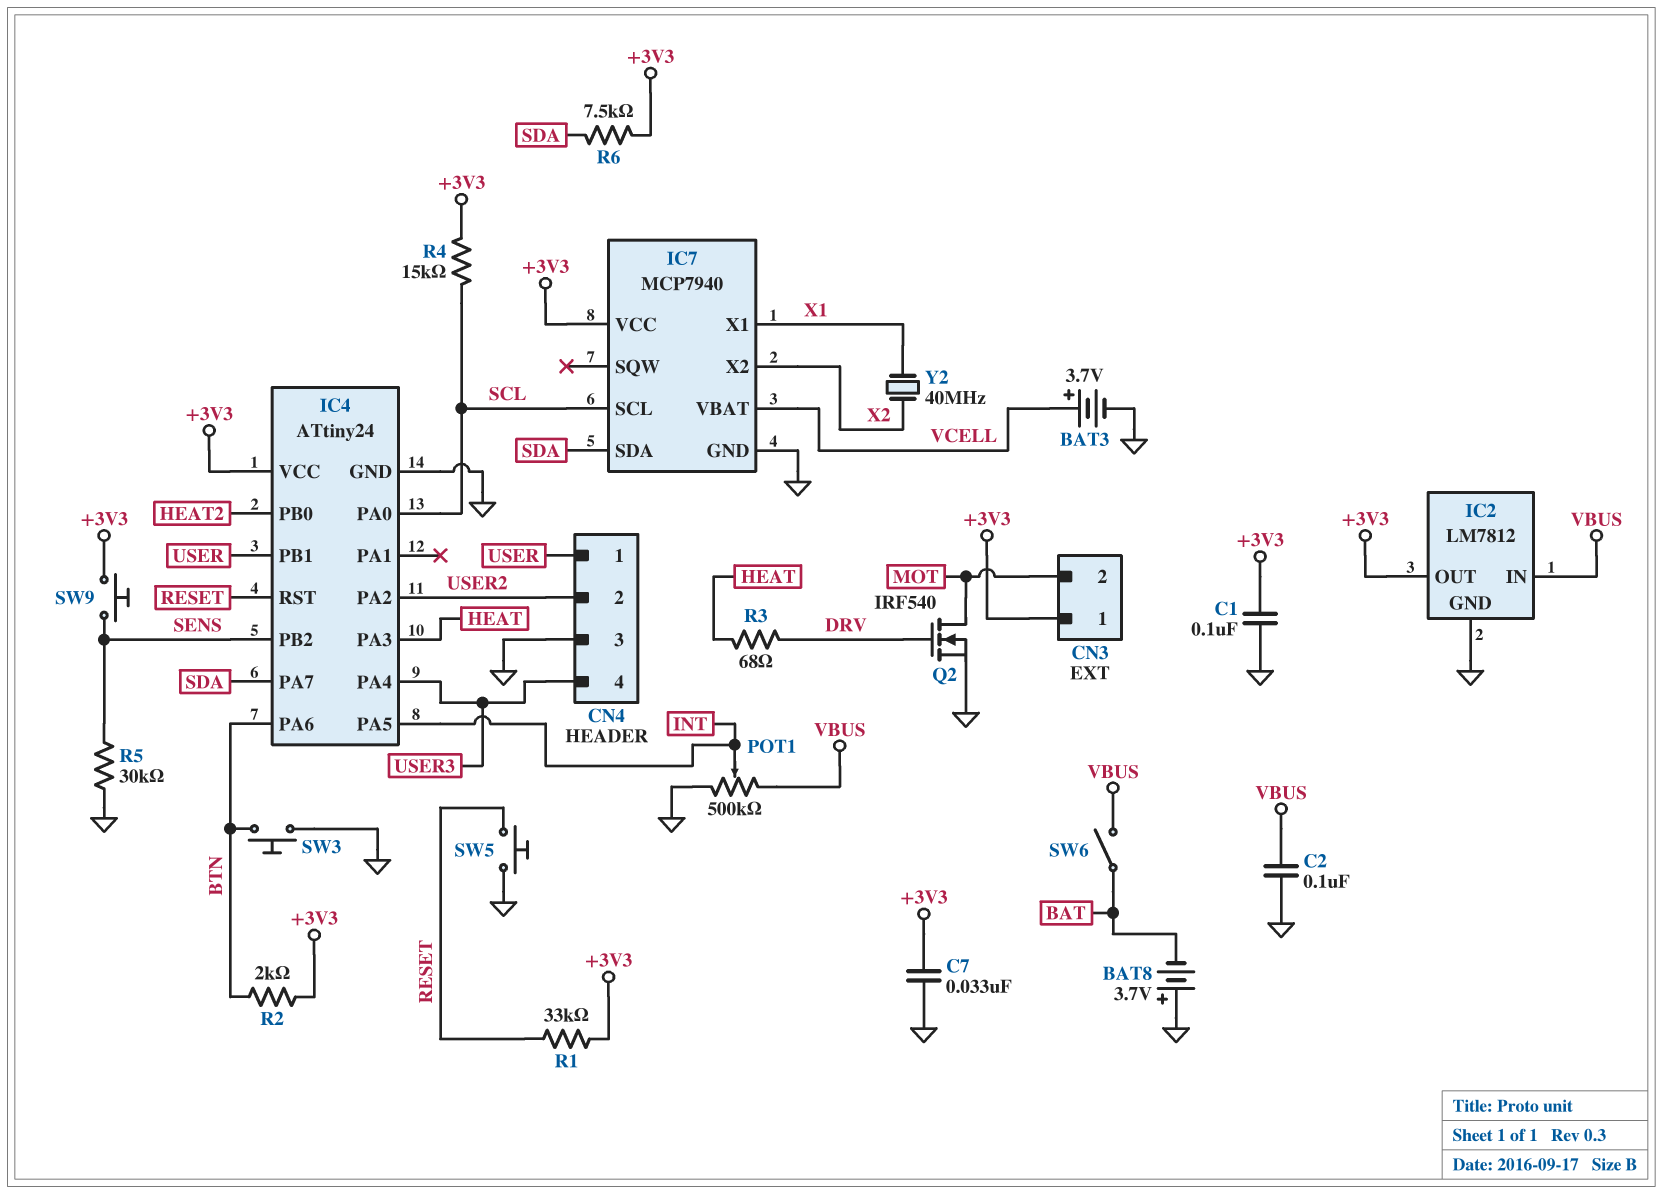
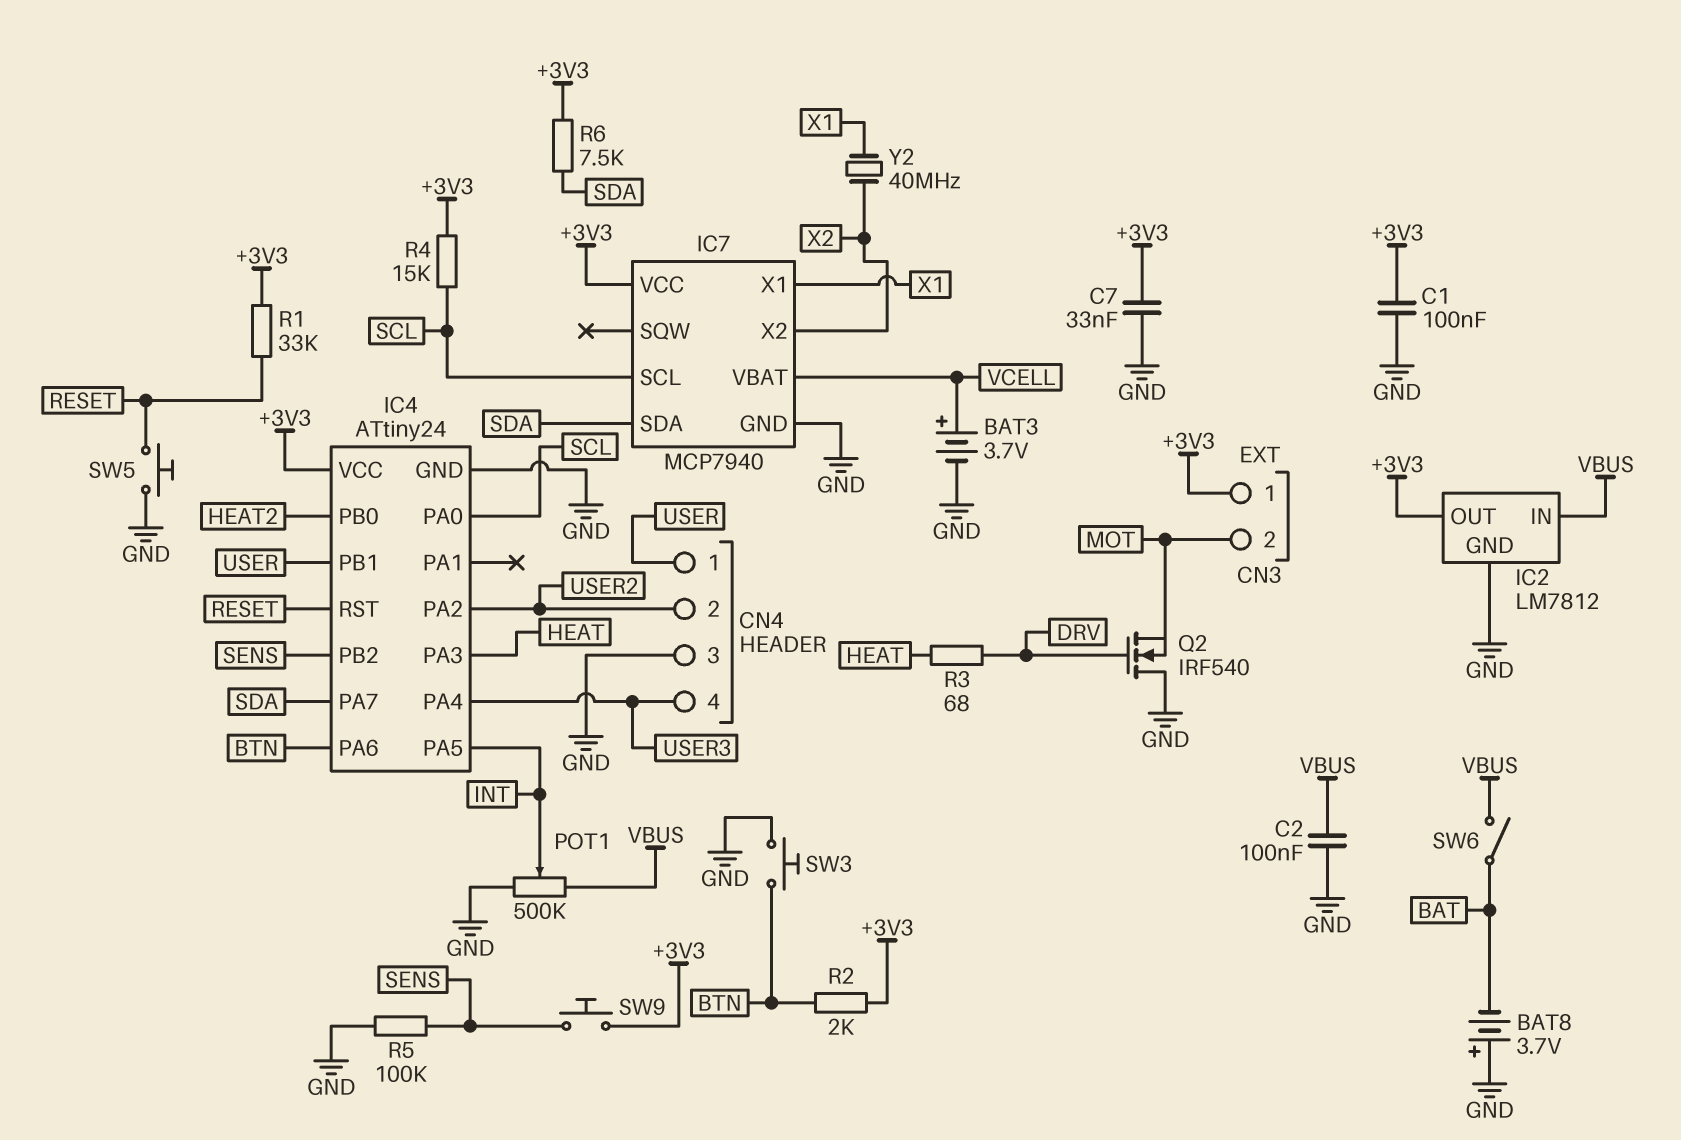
Q2: NMOS IRF540 (G DRV, D MOT, S GND) -> NMOS IRF540 (G DRV, D GND, S MOT)
R5: 30k (GND, SENS) -> 100k (GND, SENS)

